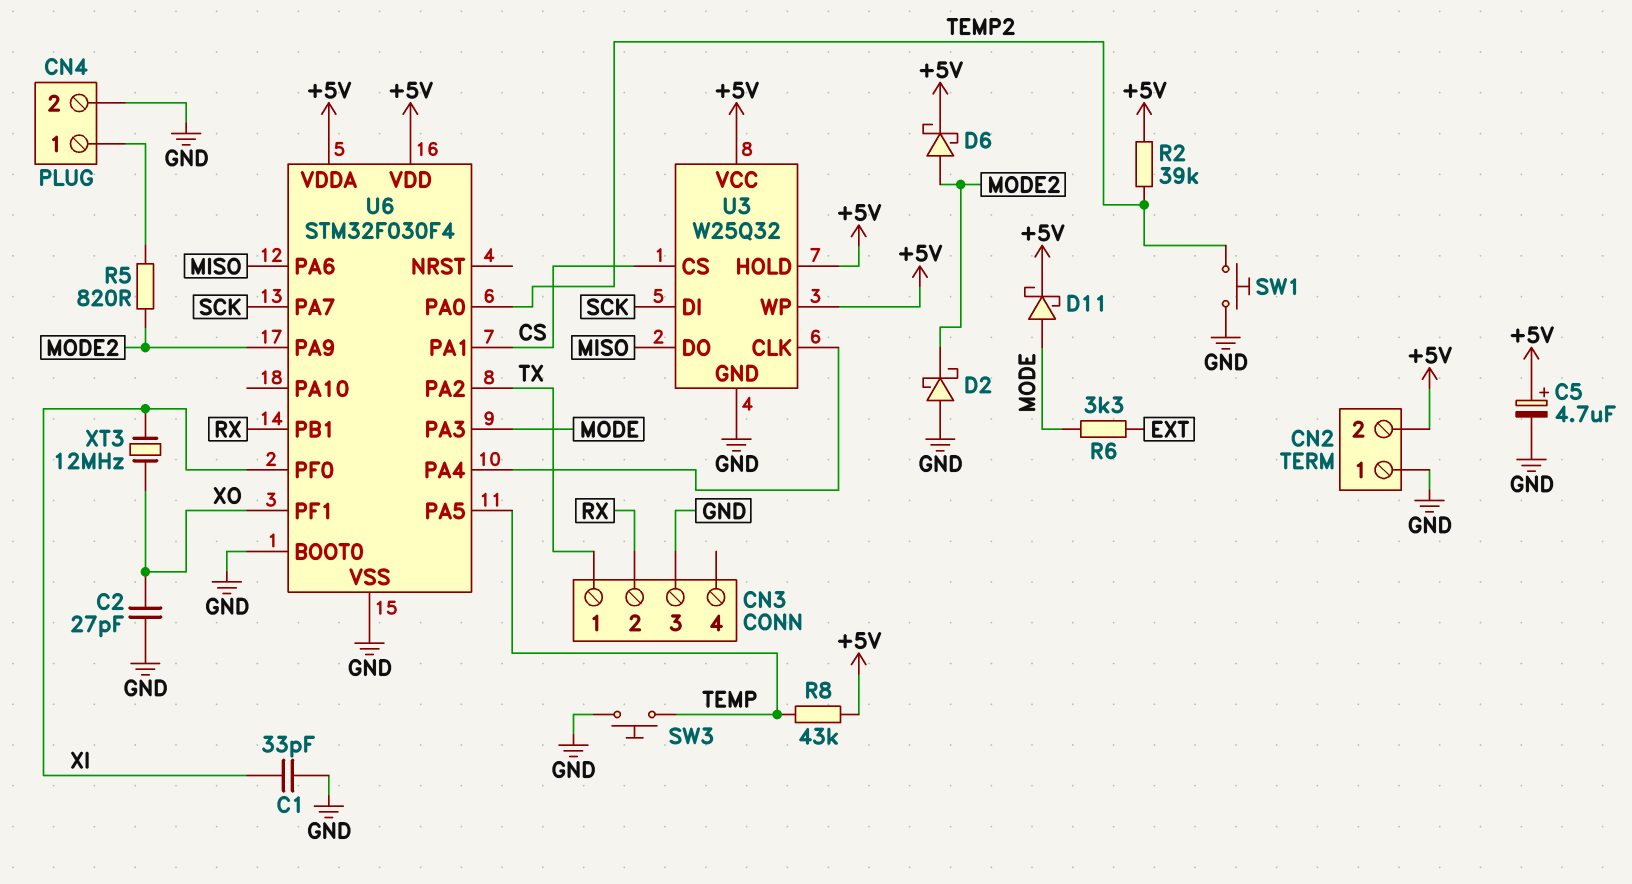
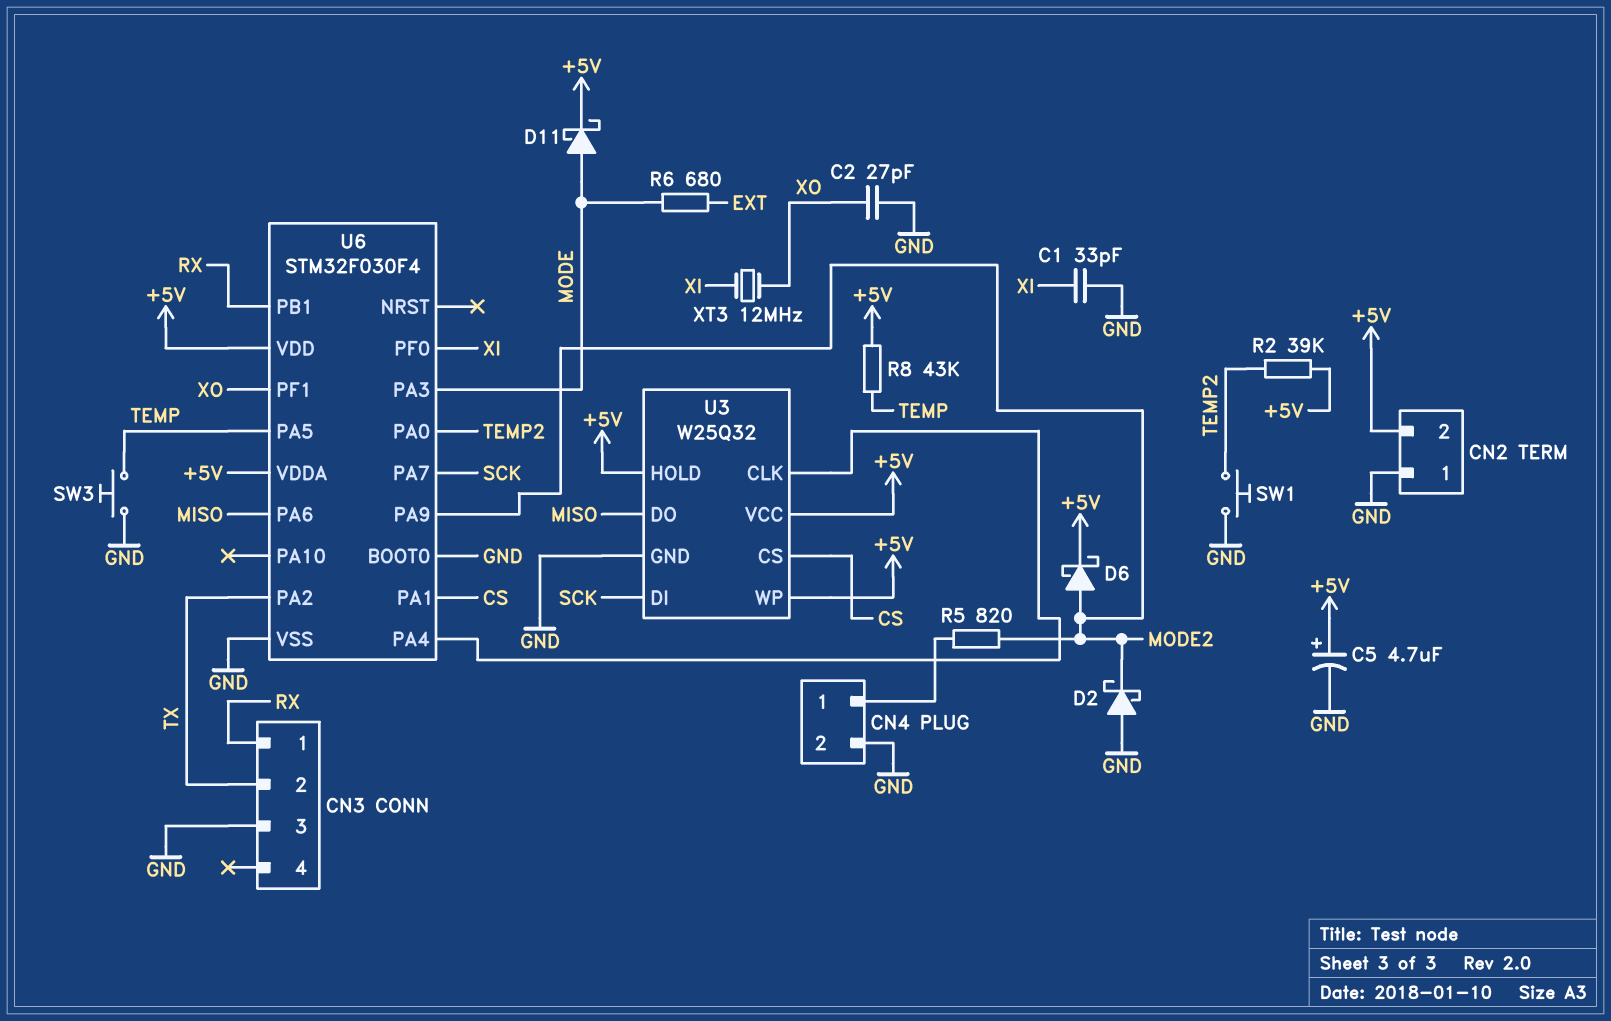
CN3 pin 1: TX -> RX
CN3 pin 2: RX -> TX
R6: 3.3k (EXT, MODE) -> 680 (EXT, MODE)

